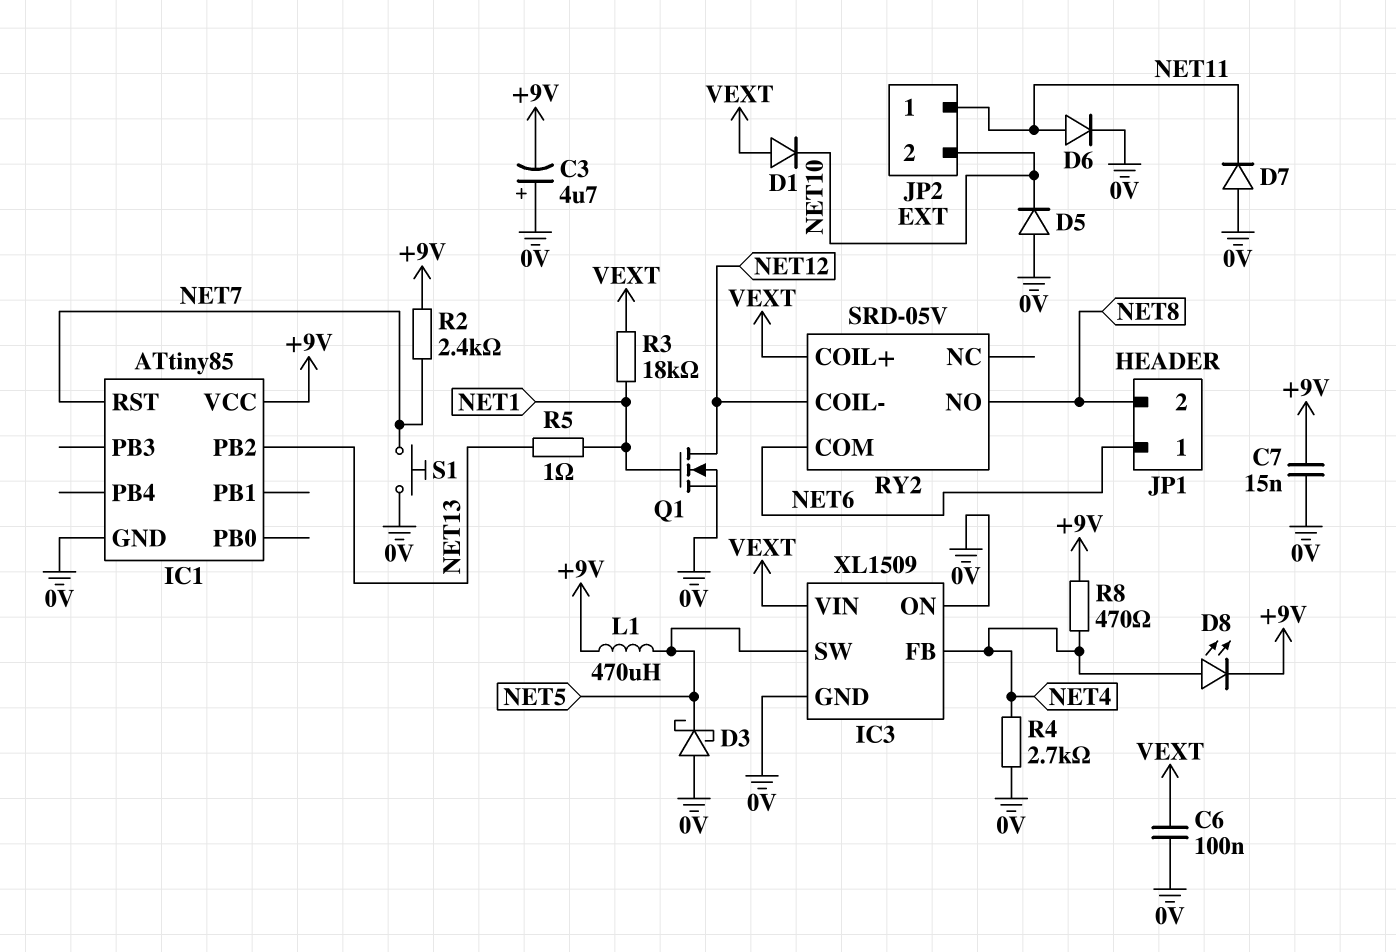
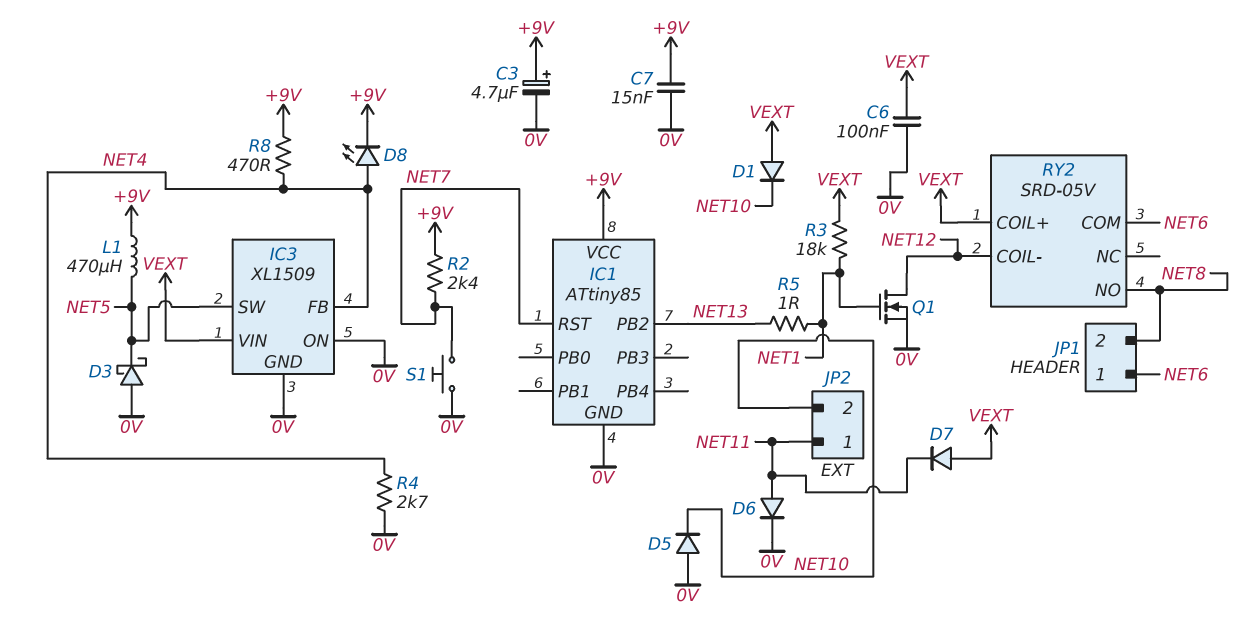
C3: 4.7uF (plus 0V, minus +9V) -> 4.7uF (plus +9V, minus 0V)
D7: diode (A 0V, K NET11) -> diode (A VEXT, K NET11)

